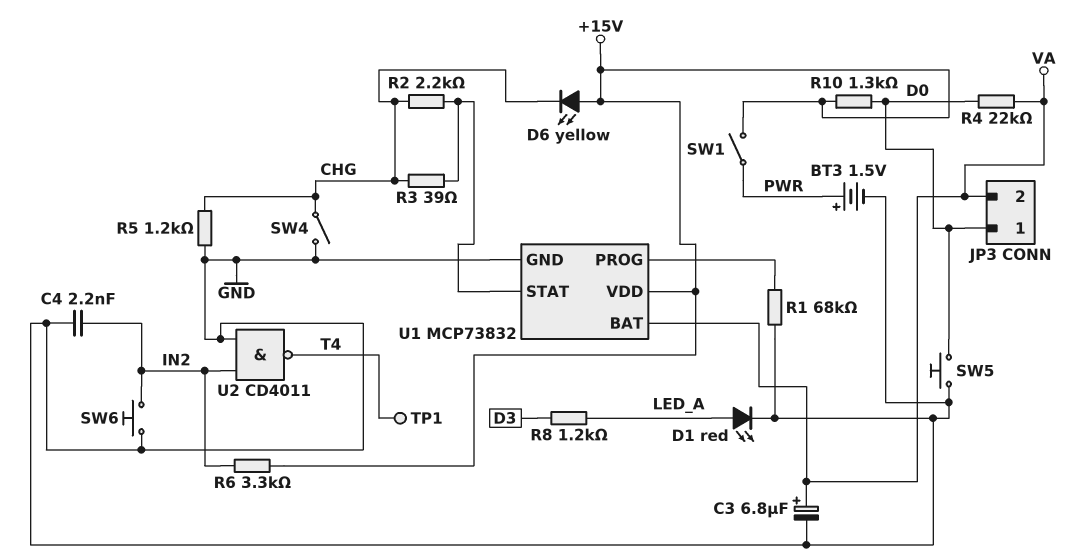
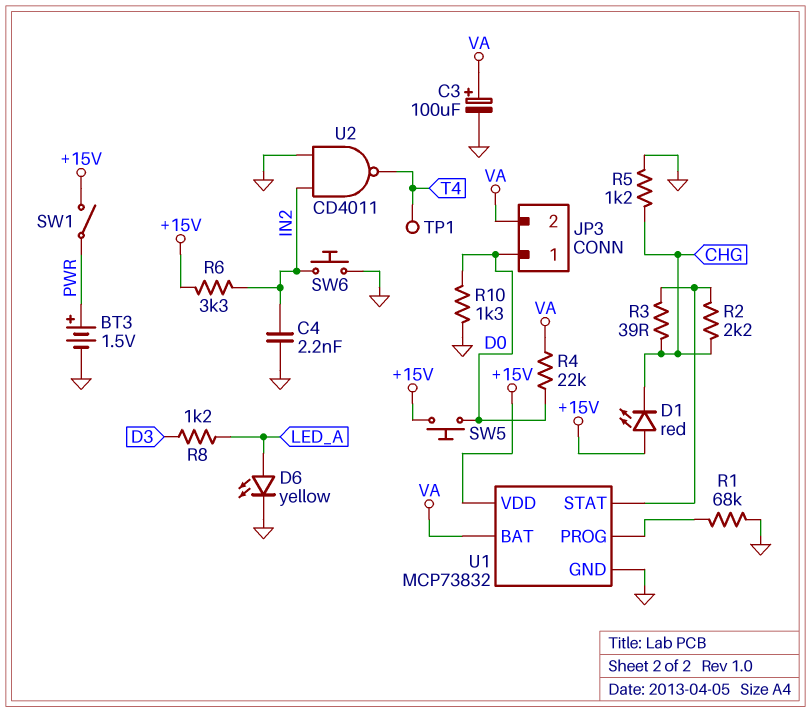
C3: 6.8uF (plus VA, minus GND) -> 100uF (plus VA, minus GND)
D1: LED red (A LED_A, K GND) -> LED red (A +15V, K CHG)
D6: LED yellow (A +15V, K CHG) -> LED yellow (A LED_A, K GND)
R10: 1.3k (+15V, D0) -> 1.3k (D0, GND)
SW4: switch (CHG, GND) -> none
SW5: button (D0, GND) -> button (+15V, D0)

